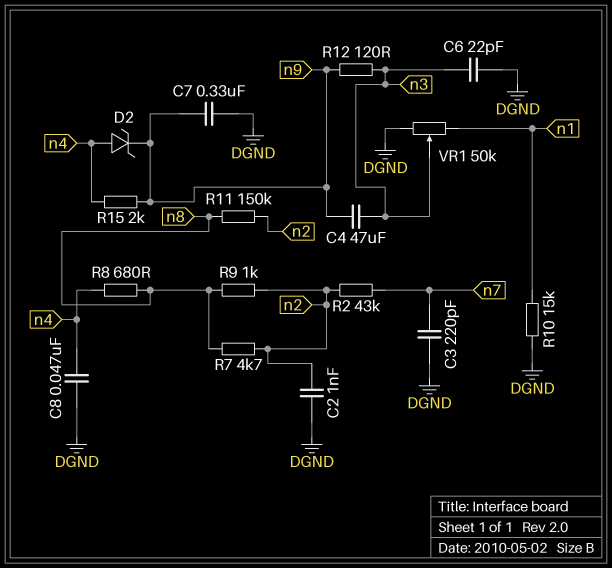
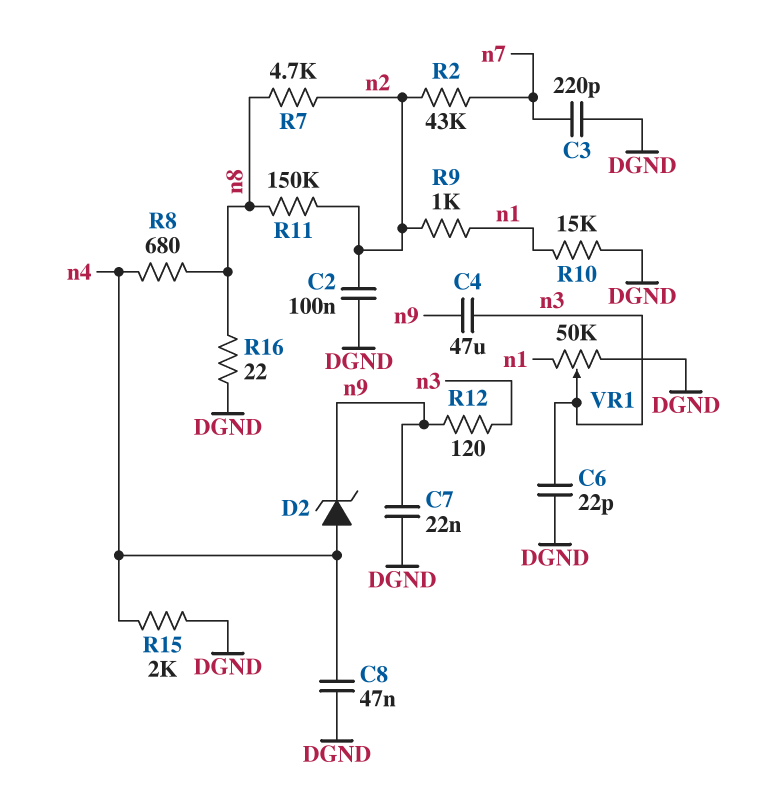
C2: 1nF (DGND, n2) -> 100nF (DGND, n2)
C7: 330nF (DGND, n9) -> 22nF (DGND, n9)
R9: 1k (n2, n8) -> 1k (n1, n2)
R15: 2k (n4, n9) -> 2k (DGND, n4)
R16: none -> 22 (DGND, n8)

